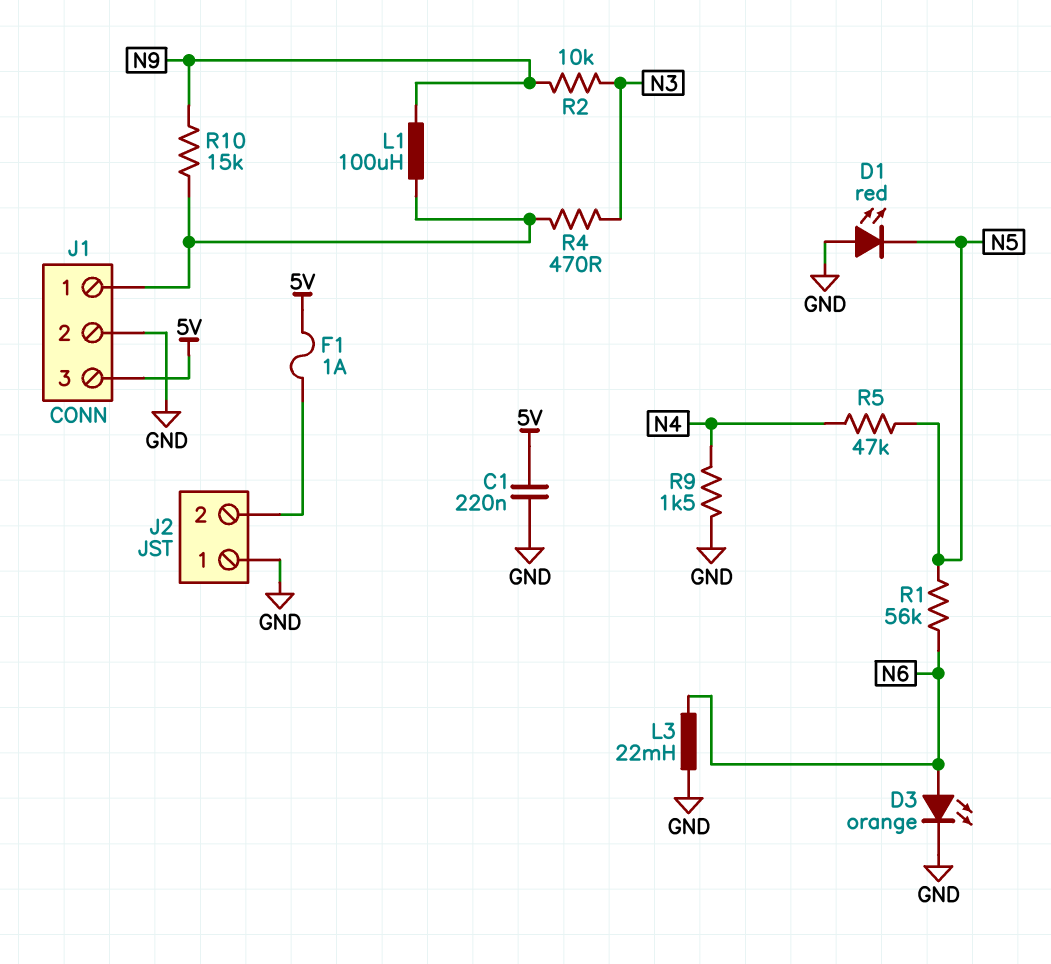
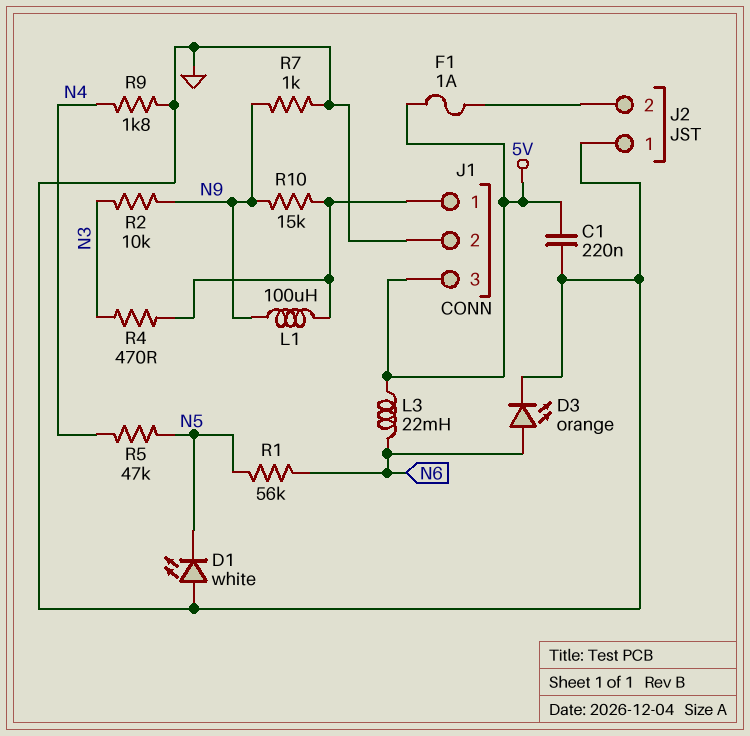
D1: LED red (A GND, K N5) -> LED white (A GND, K N5)
L3: 22mH (GND, N6) -> 22mH (5V, N6)
R7: none -> 1k (GND, N9)
R9: 1.5k (GND, N4) -> 1.8k (GND, N4)

